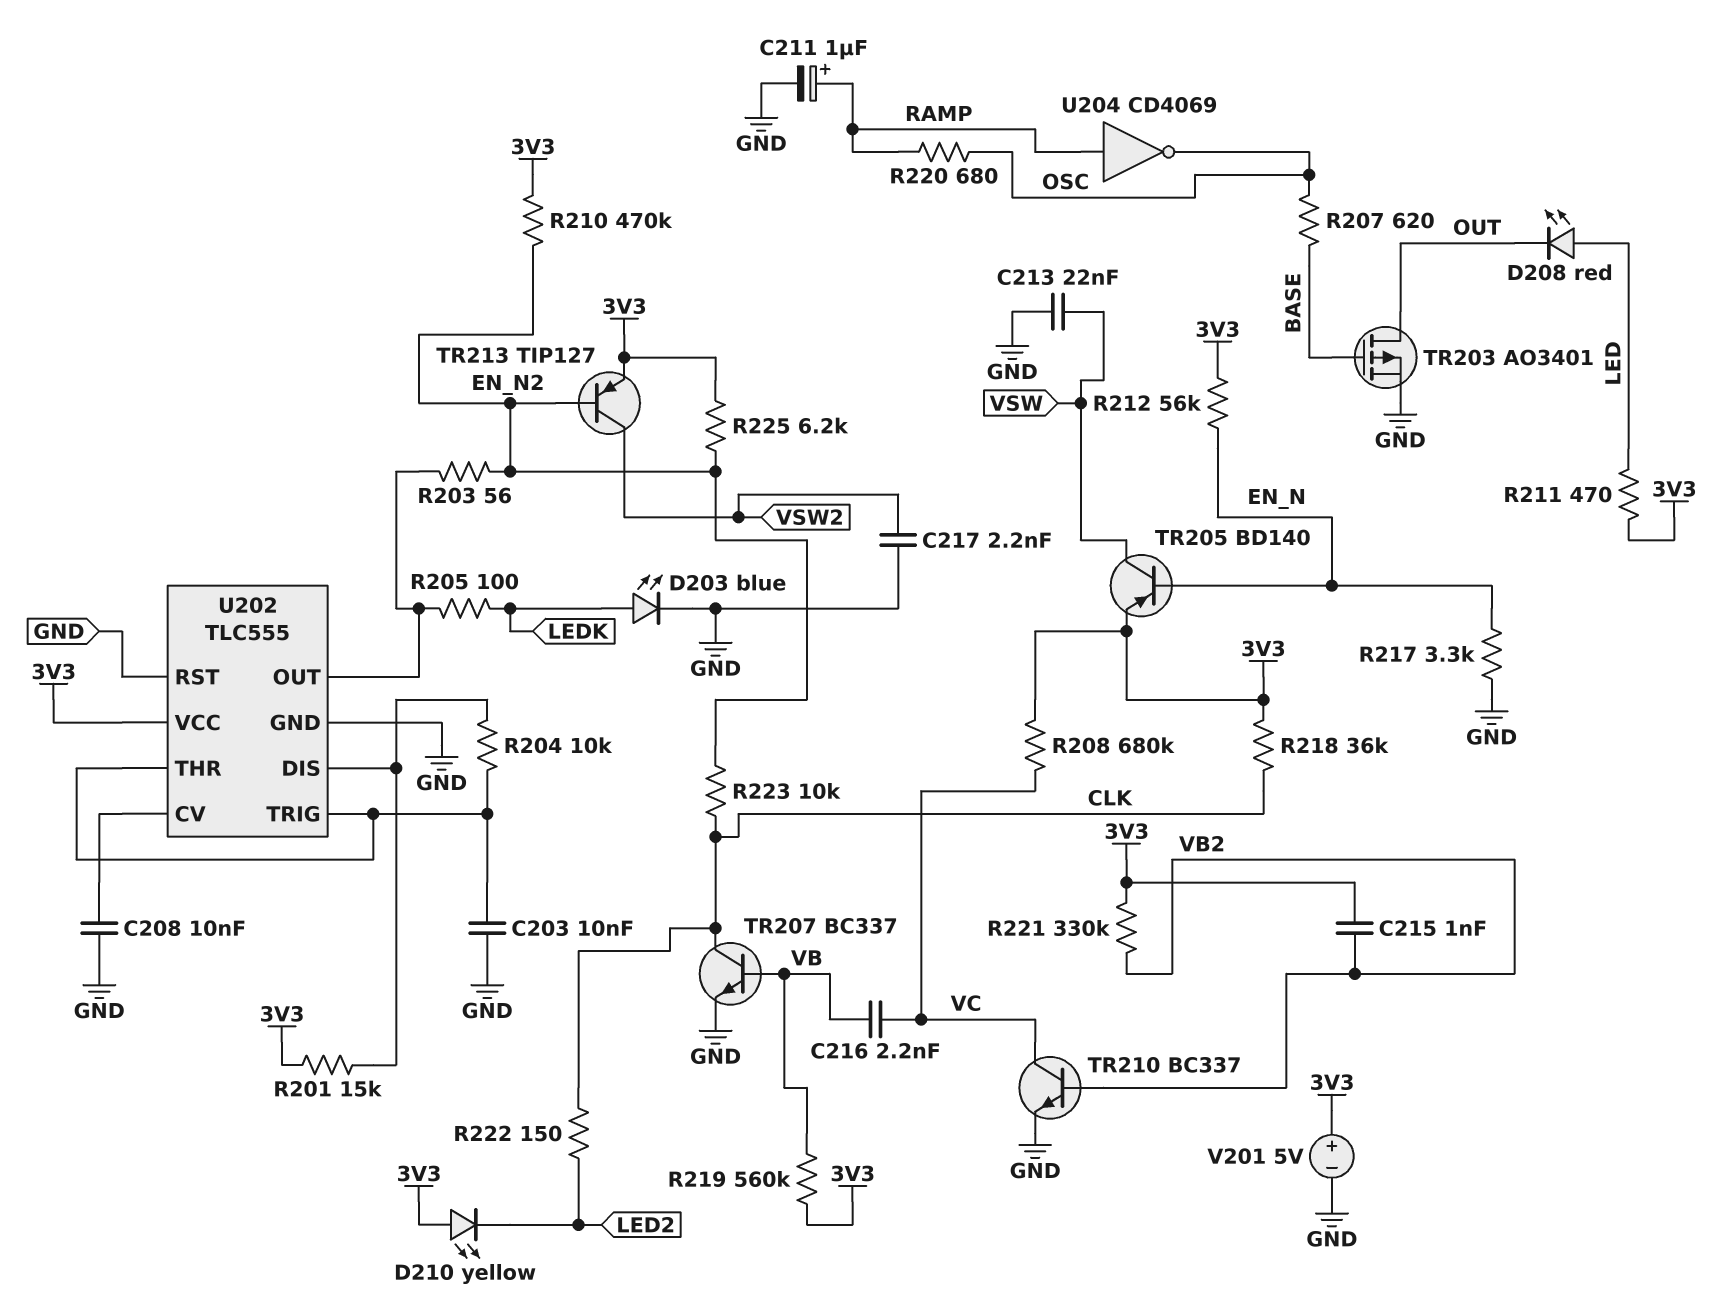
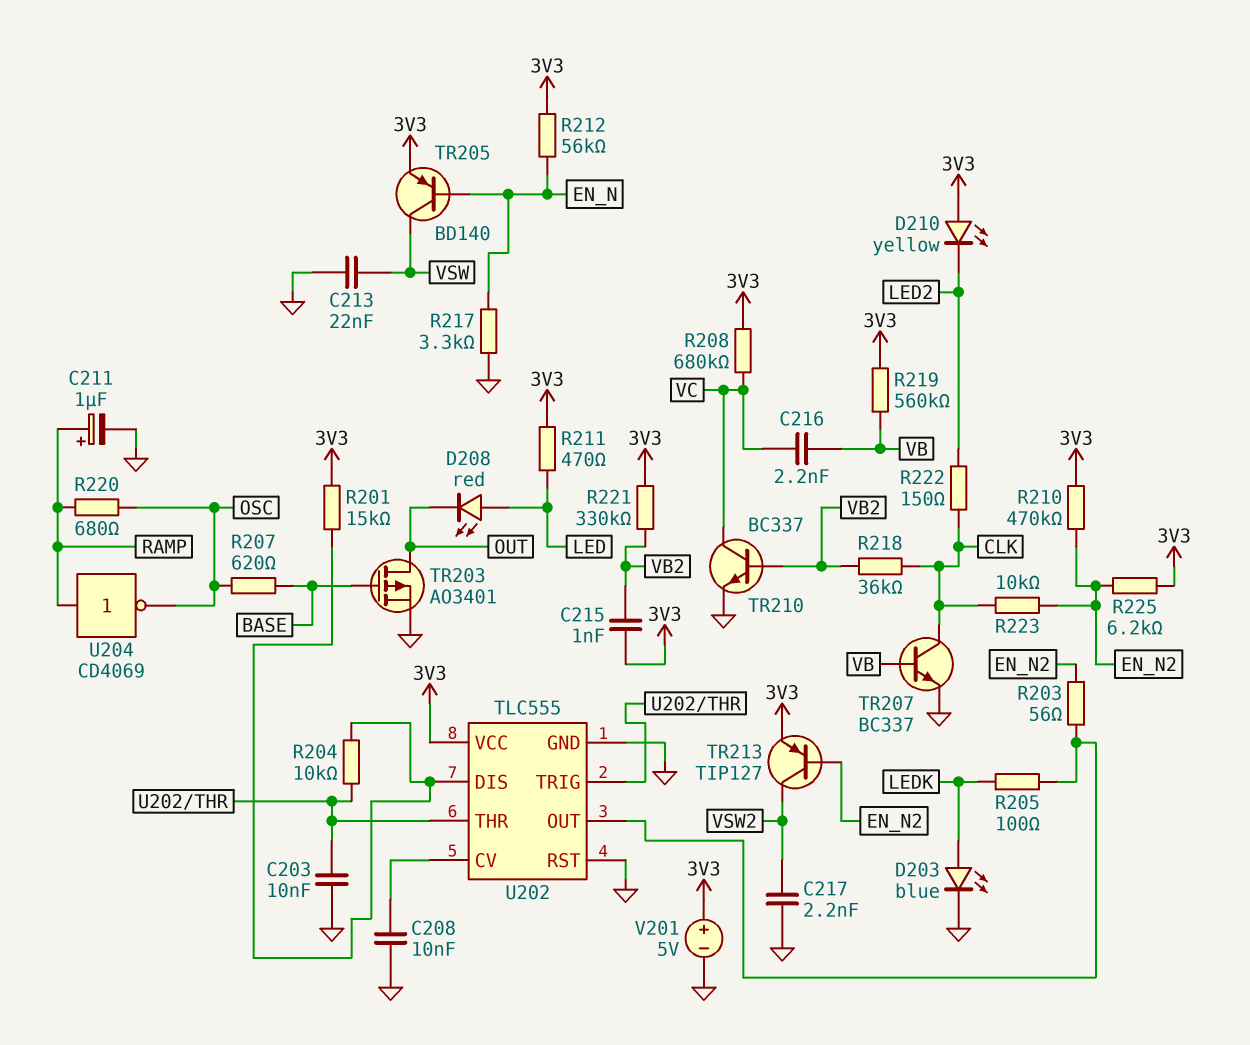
R218: 36k (3V3, CLK) -> 36k (CLK, VB2)

